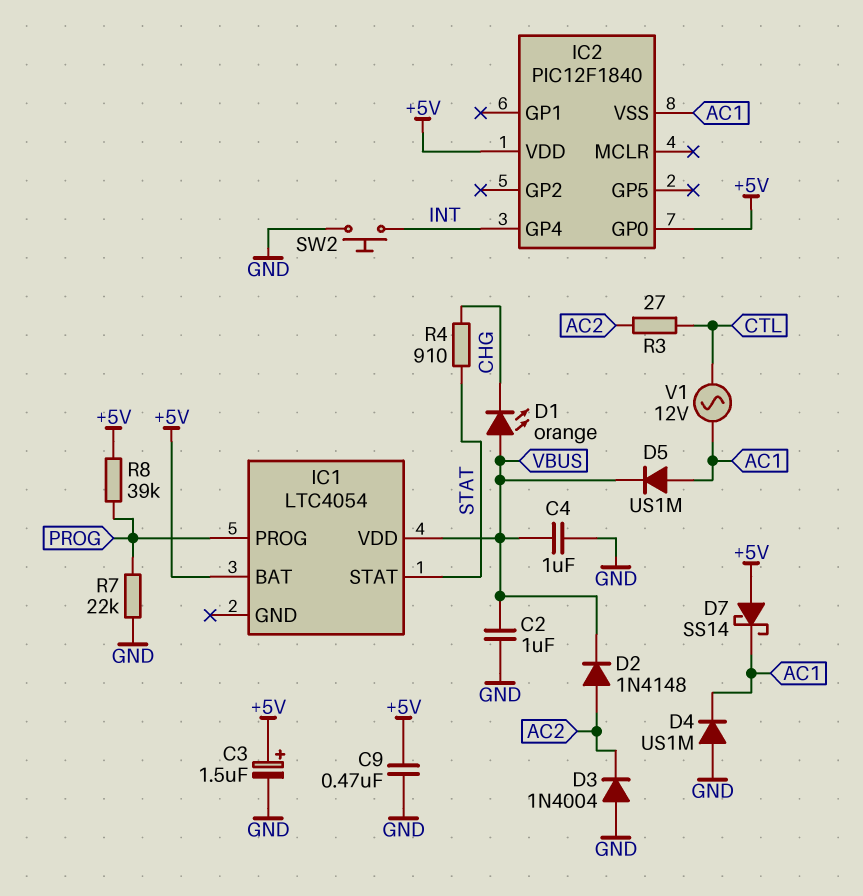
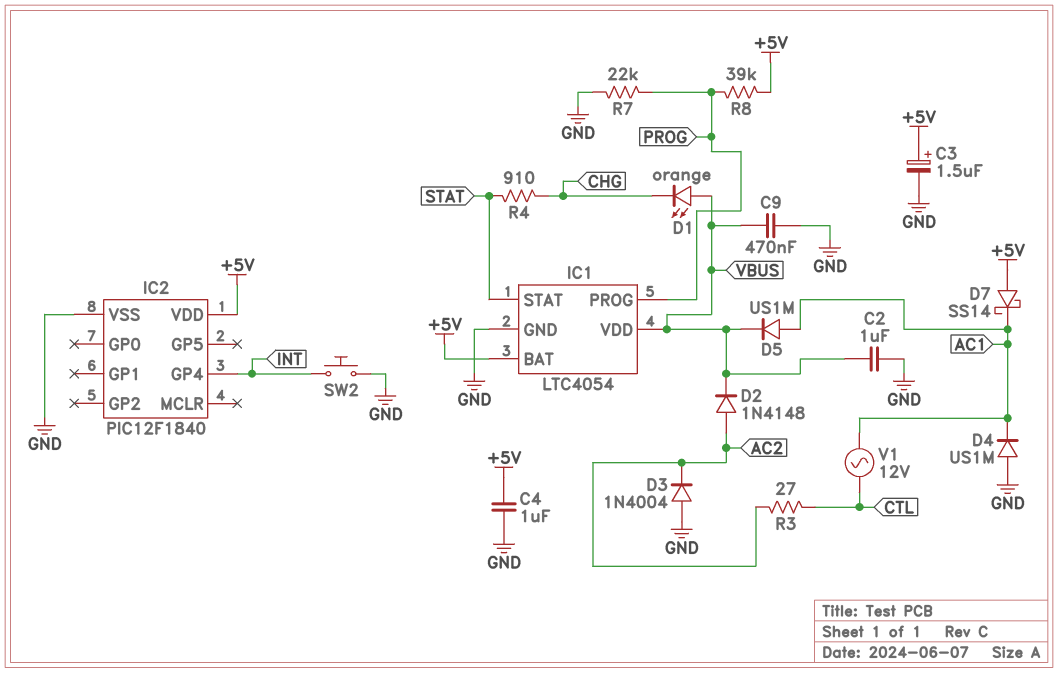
C4: 1uF (GND, VBUS) -> 1uF (+5V, GND)
C9: 470nF (+5V, GND) -> 470nF (GND, VBUS)
IC1 pin GND: none -> GND
IC2 pin GP0: +5V -> none
IC2 pin VSS: AC1 -> GND

